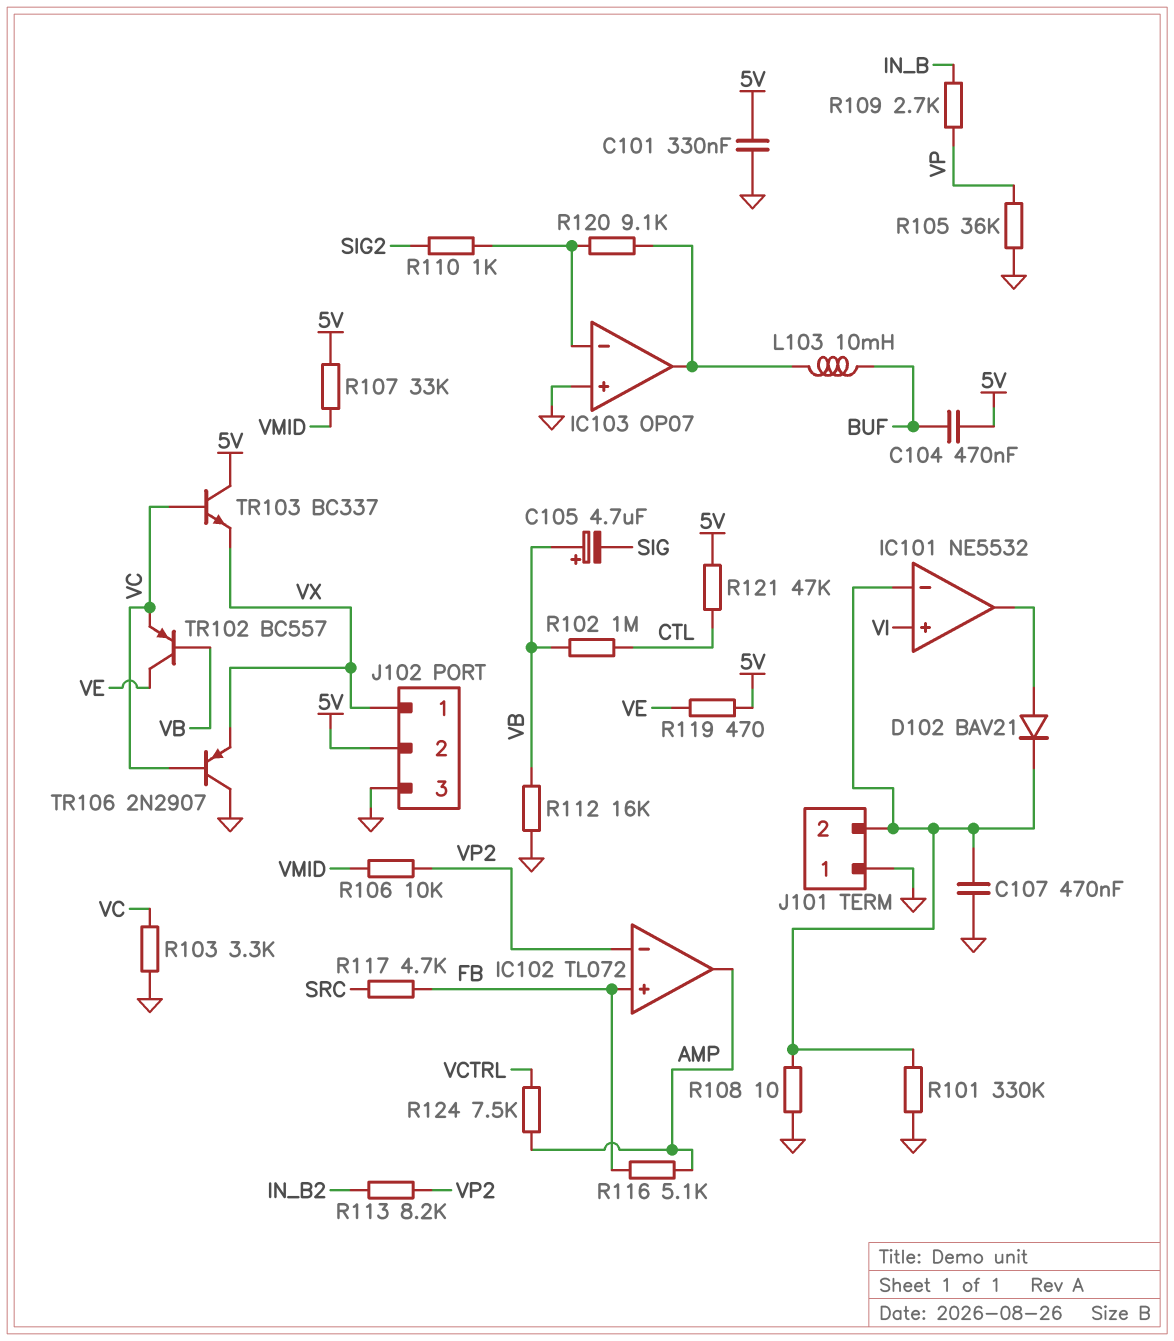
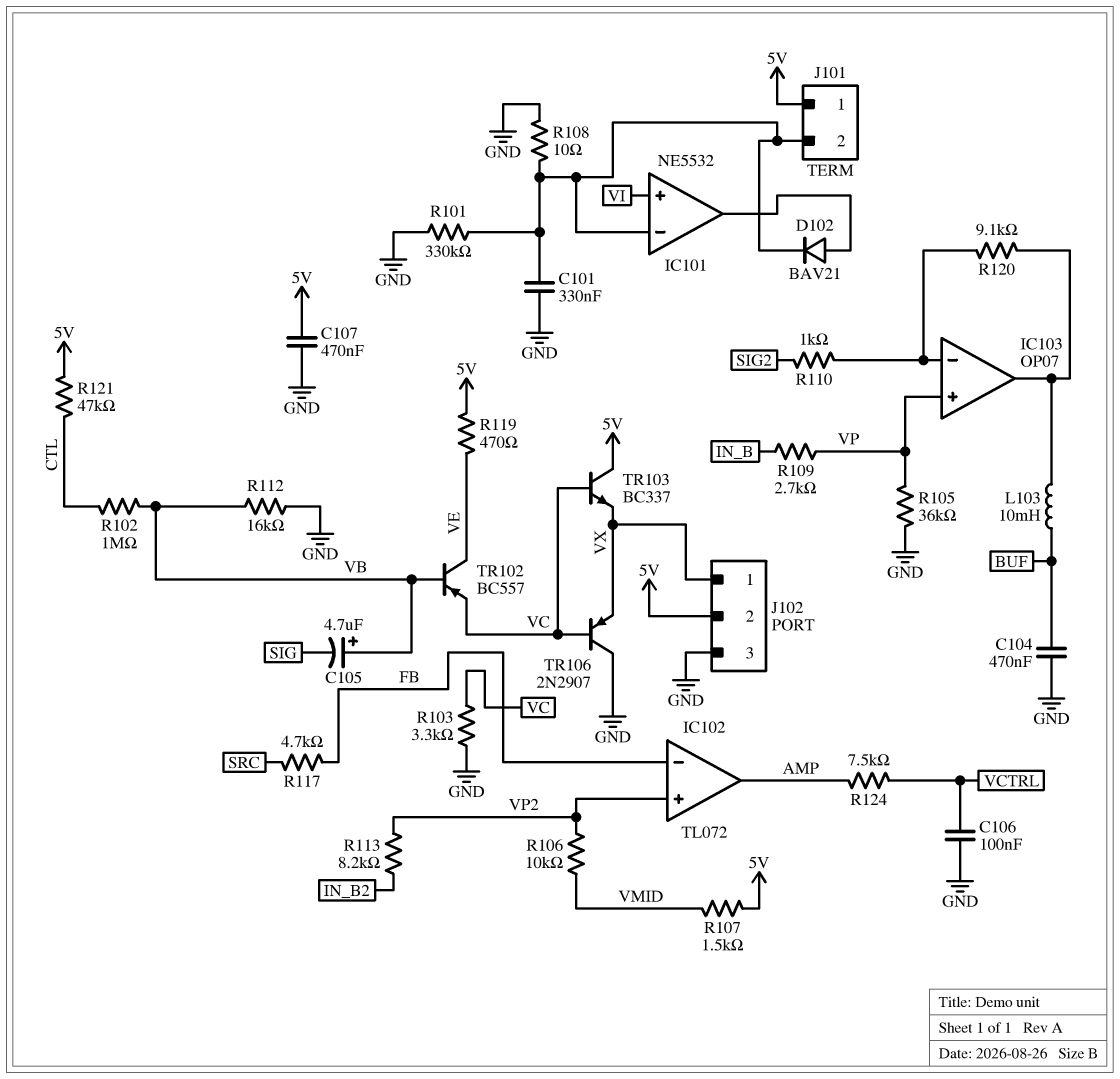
C101: 330nF (5V, GND) -> 330nF (GND, IC101/in-)
C104: 470nF (5V, BUF) -> 470nF (BUF, GND)
C106: none -> 100nF (GND, VCTRL)
C107: 470nF (GND, IC101/in-) -> 470nF (5V, GND)
IC102 pin in+: FB -> VP2
IC102 pin in-: VP2 -> FB
IC103 pin in+: GND -> VP
J101 pin 1: GND -> 5V
R107: 33k (5V, VMID) -> 1.5k (5V, VMID)
R116: 5.1k (AMP, FB) -> none

